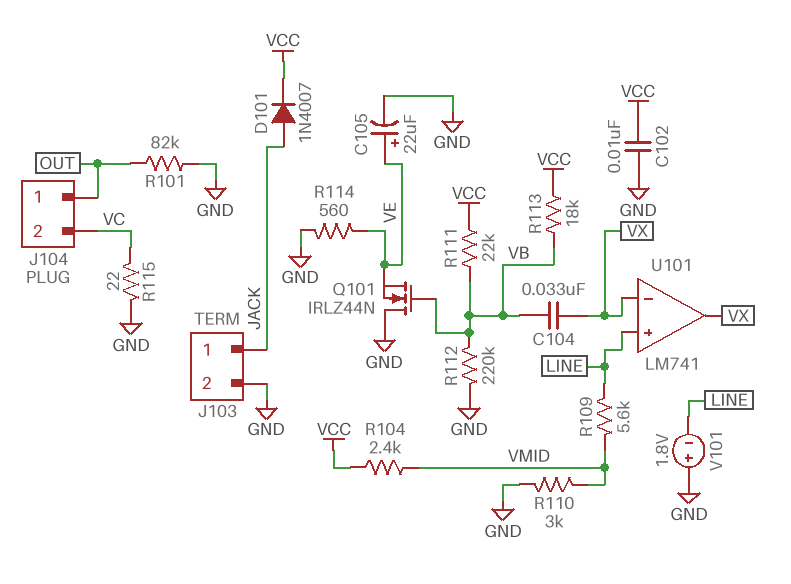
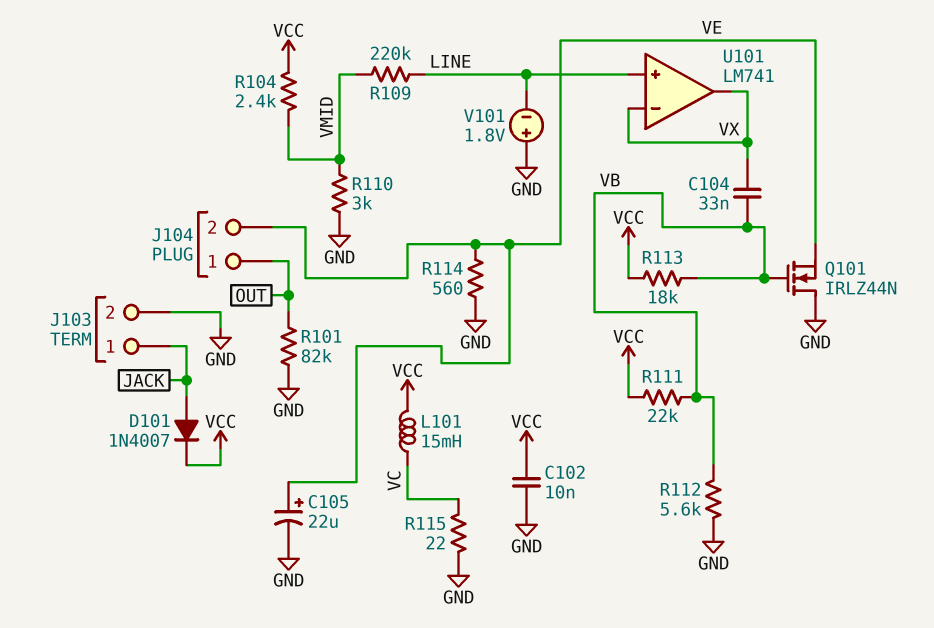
J104 pin 2: VC -> VE
L101: none -> 15mH (VC, VCC)
R109: 5.6k (LINE, VMID) -> 220k (LINE, VMID)
R112: 220k (GND, VB) -> 5.6k (GND, VB)

